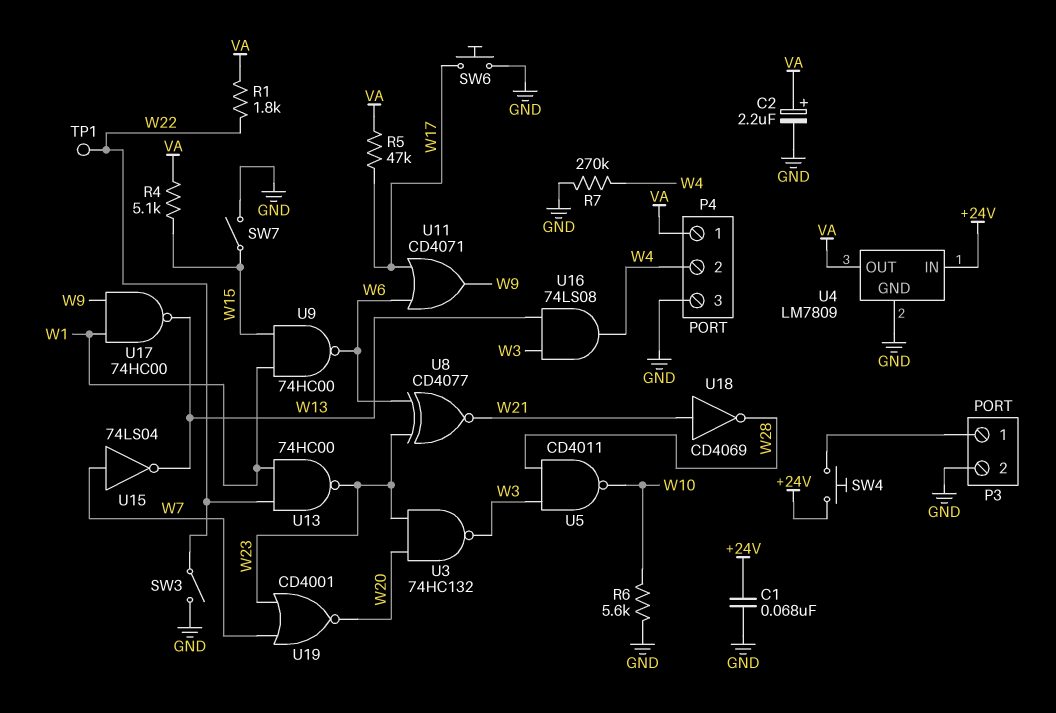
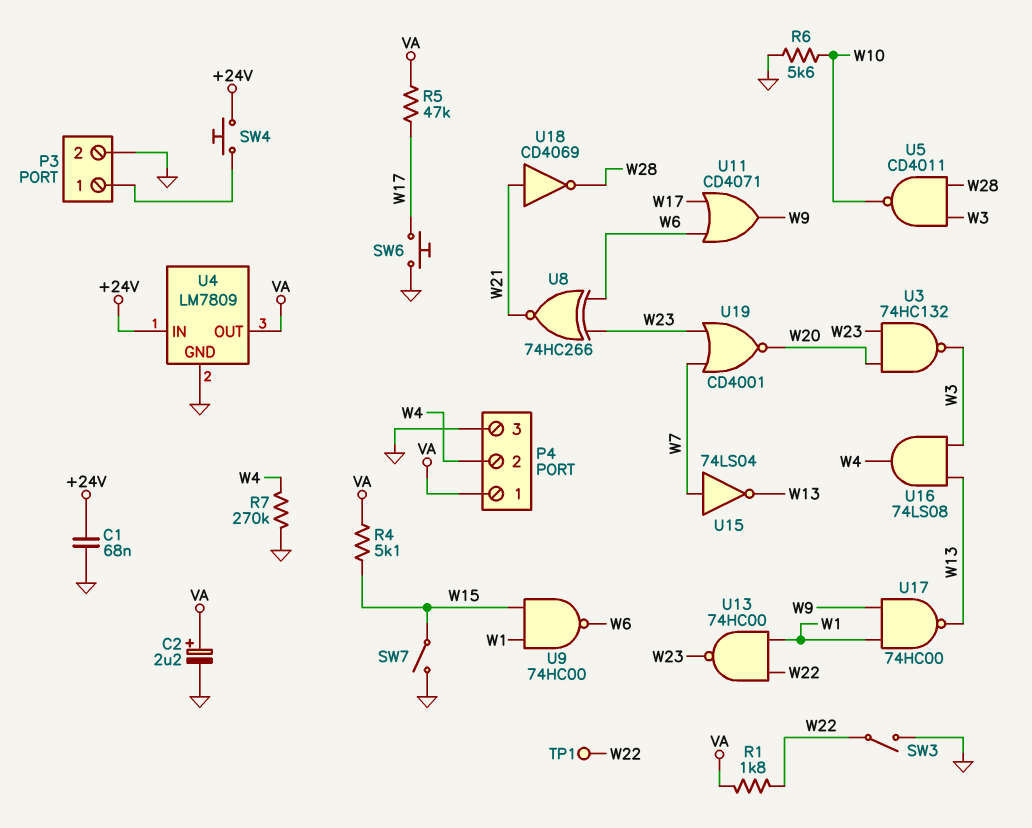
U8: XNOR CD4077 (in W6, in W23, out W21) -> XNOR 74HC266 (in W6, in W23, out W21)

